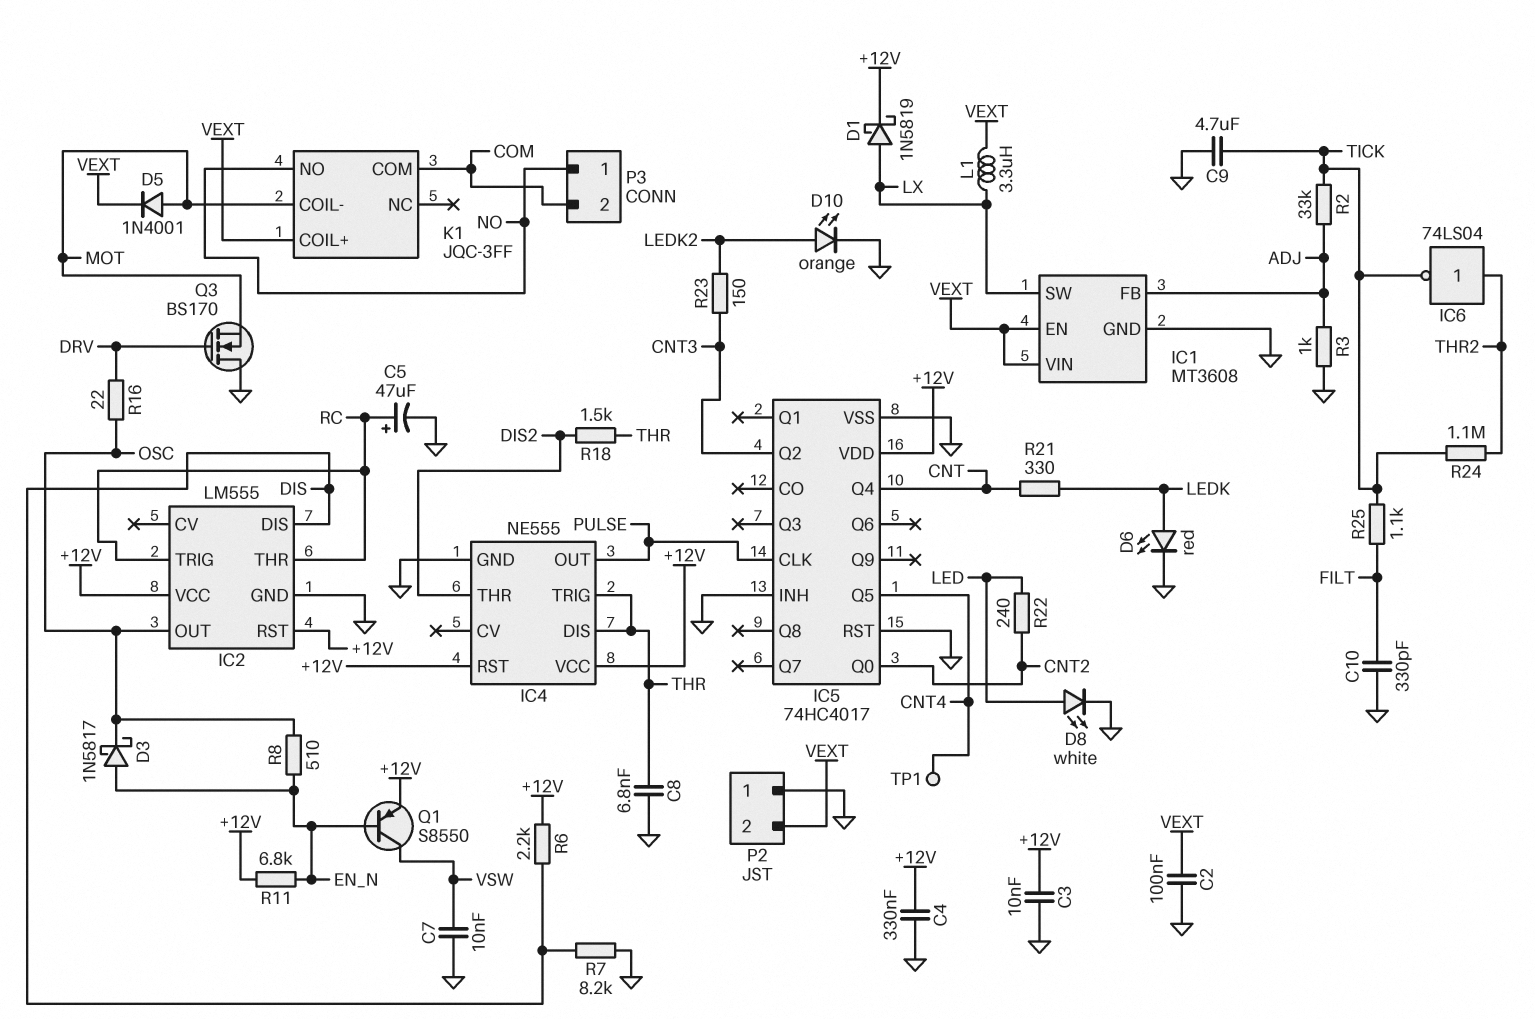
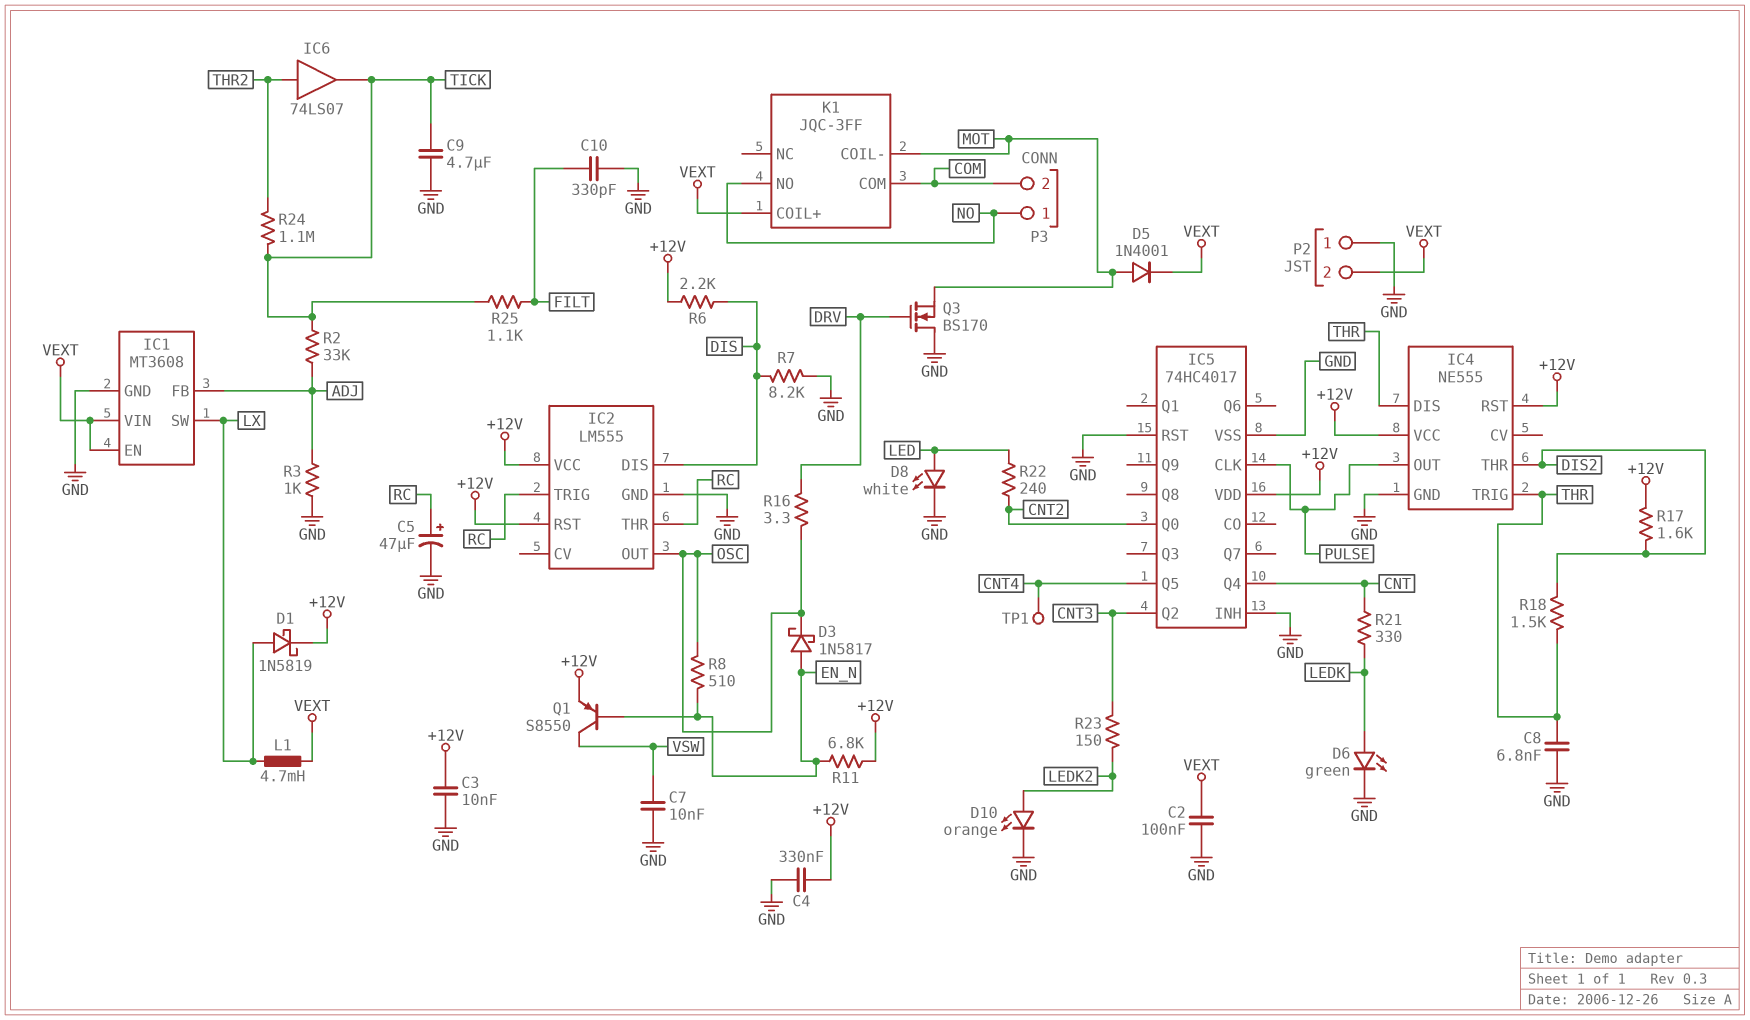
D6: LED red (A LEDK, K GND) -> LED green (A LEDK, K GND)
IC6: NOT 74LS04 (in THR2, out TICK) -> buffer 74LS07 (in THR2, out TICK)
L1: 3.3uH (LX, VEXT) -> 4.7mH (LX, VEXT)
R16: 22 (DRV, OSC) -> 3.3 (DRV, OSC)
R17: none -> 1.6k (+12V, DIS2)

